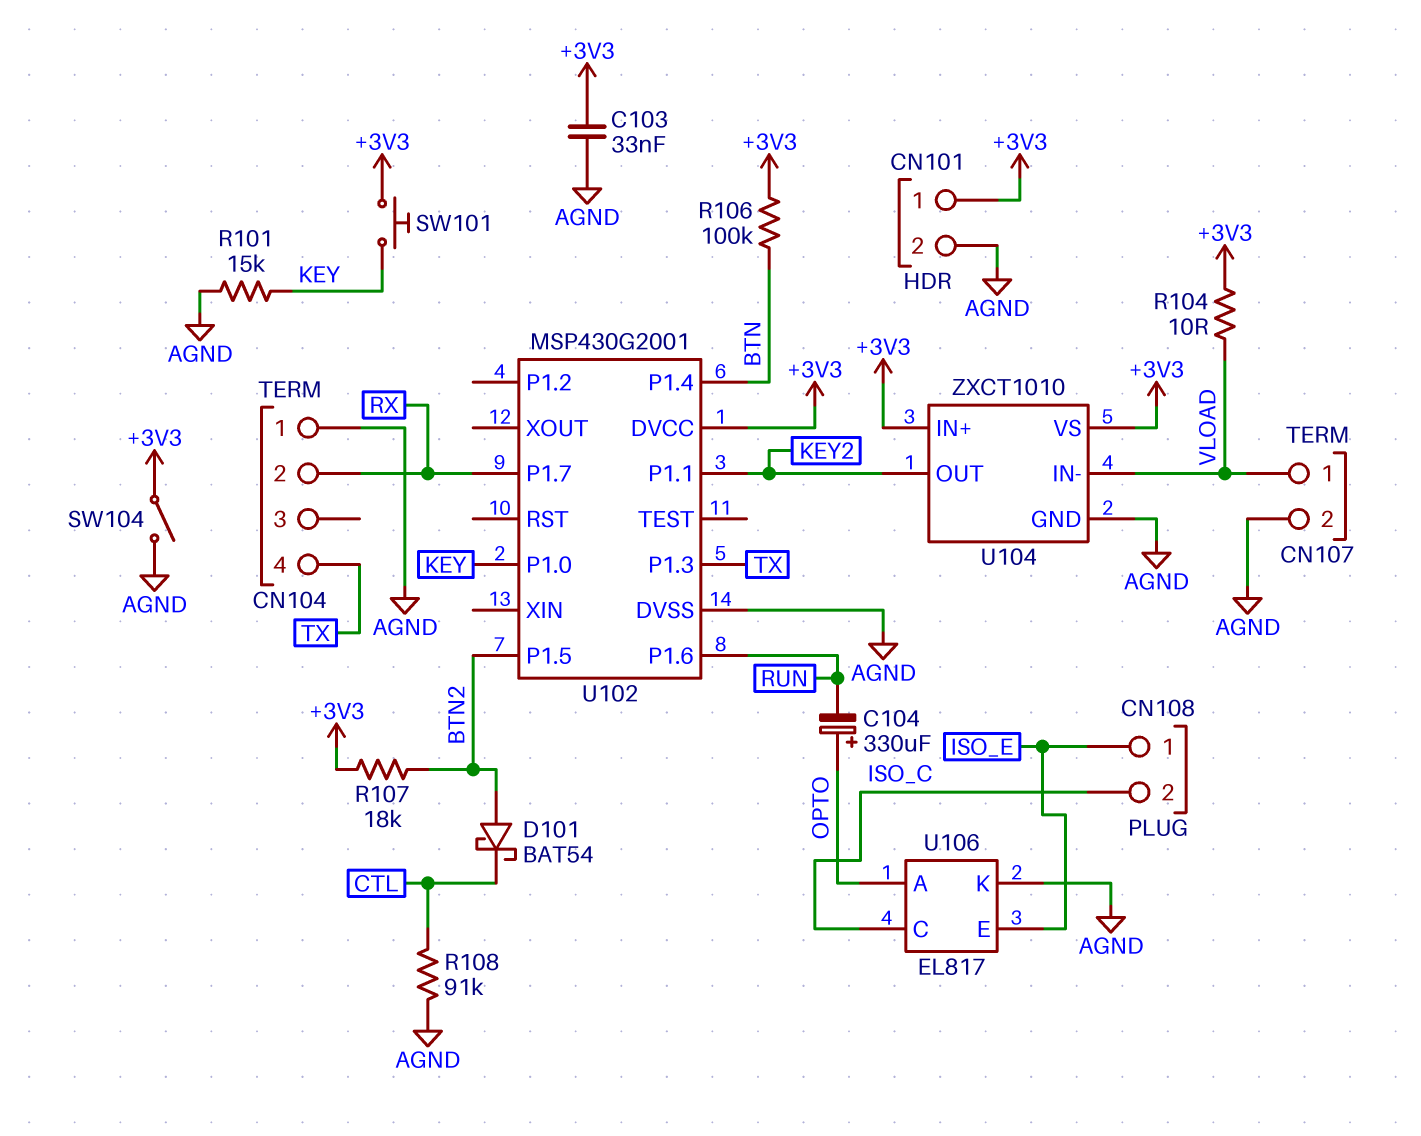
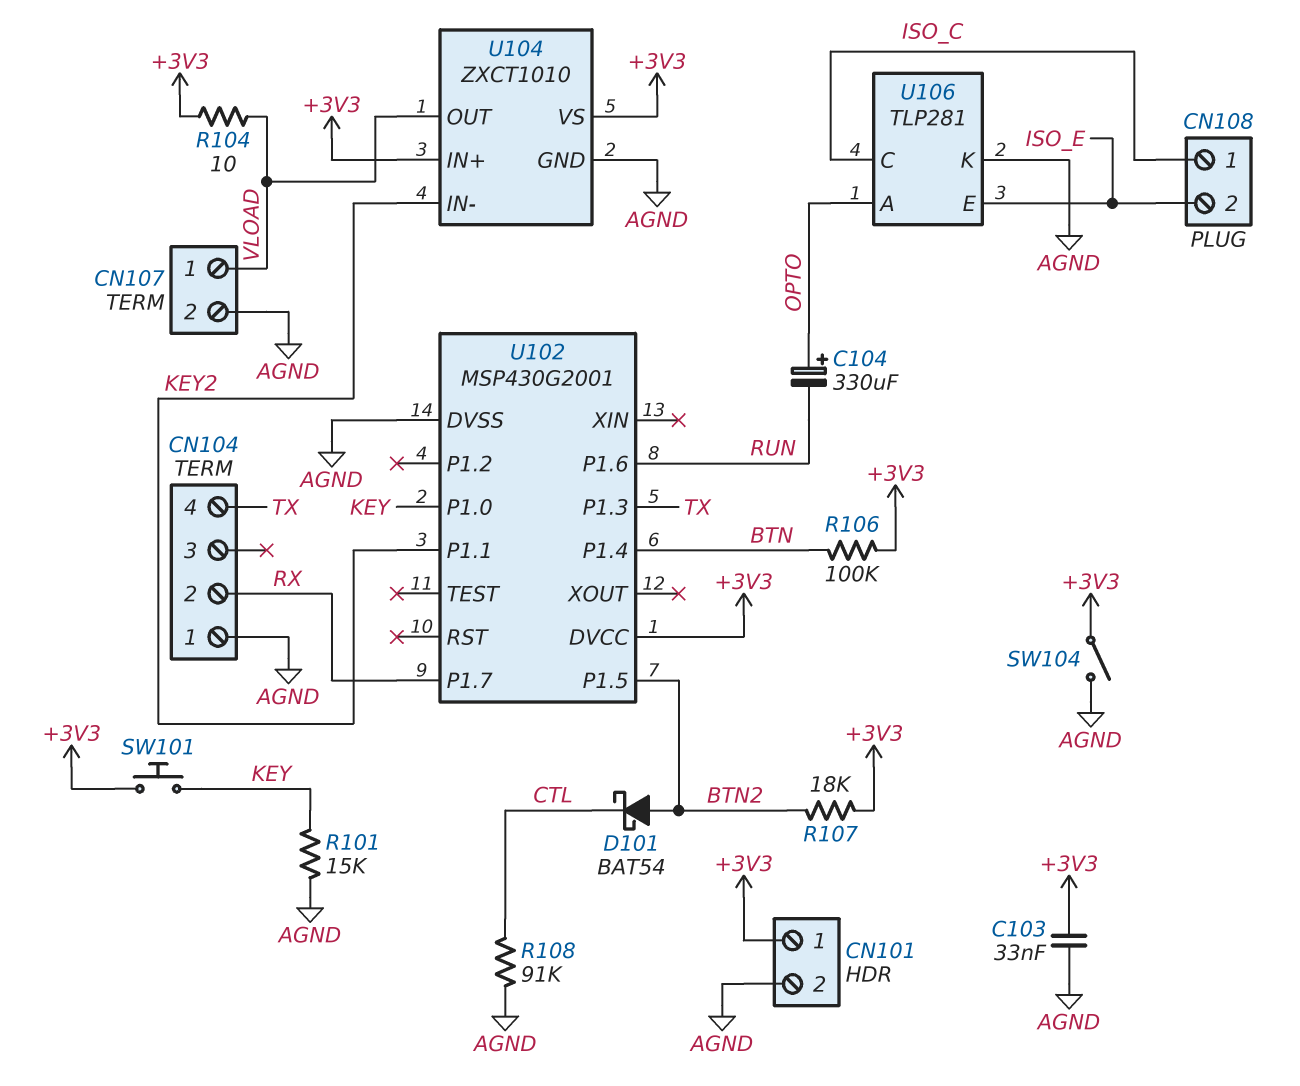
CN108 pin 1: ISO_E -> ISO_C
CN108 pin 2: ISO_C -> ISO_E
U104 pin IN-: VLOAD -> KEY2
U104 pin OUT: KEY2 -> VLOAD
U106: EL817 -> TLP281

